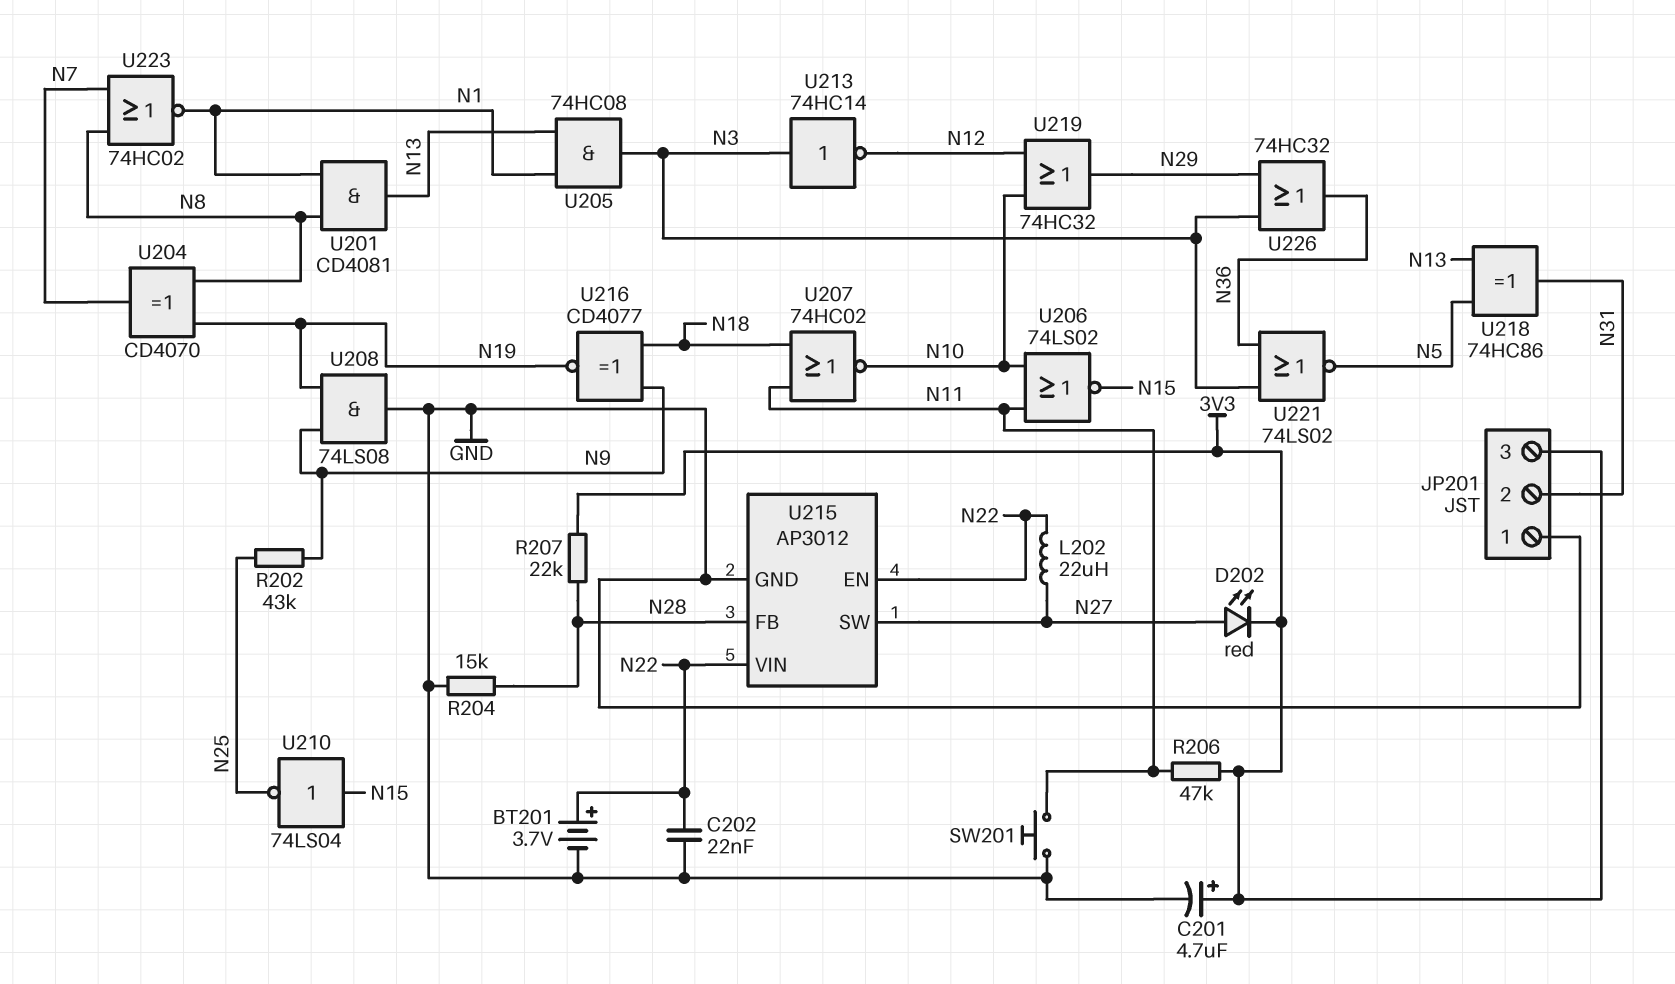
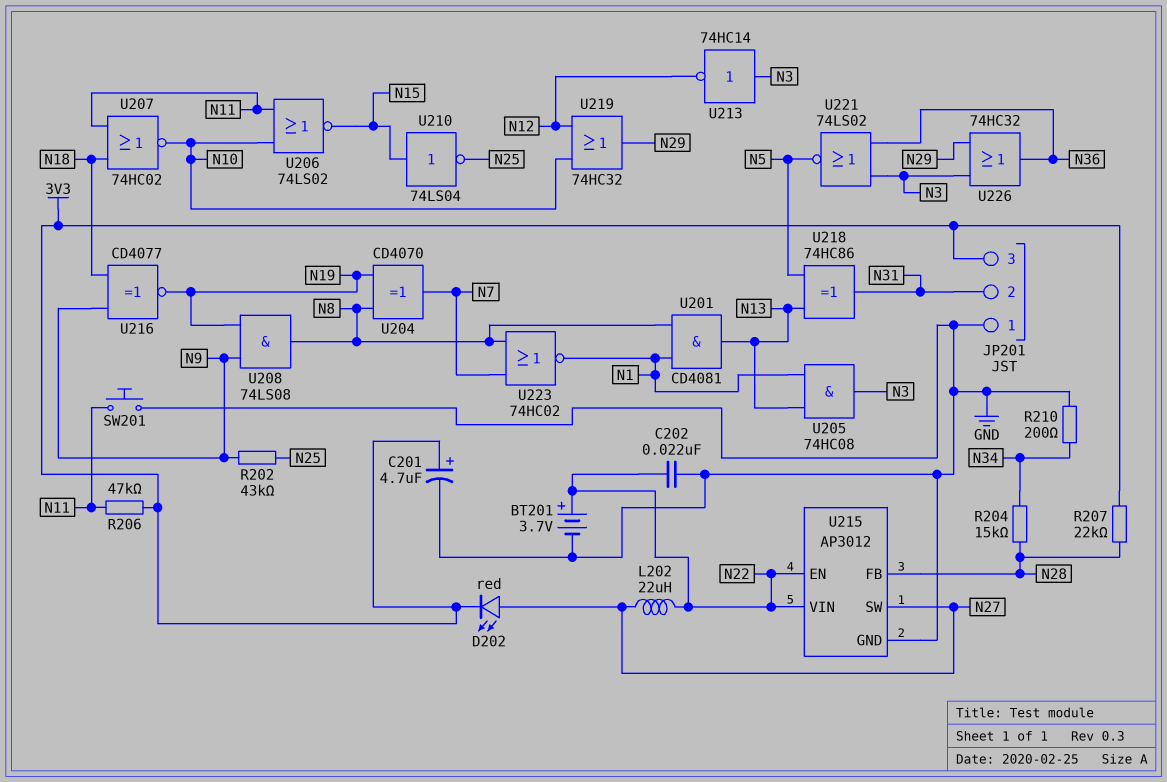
R204: 15k (GND, N28) -> 15k (N28, N34)
R210: none -> 200 (GND, N34)
U208: AND 74LS08 (in N9, in N19, out GND) -> AND 74LS08 (in N9, in N19, out N8)

